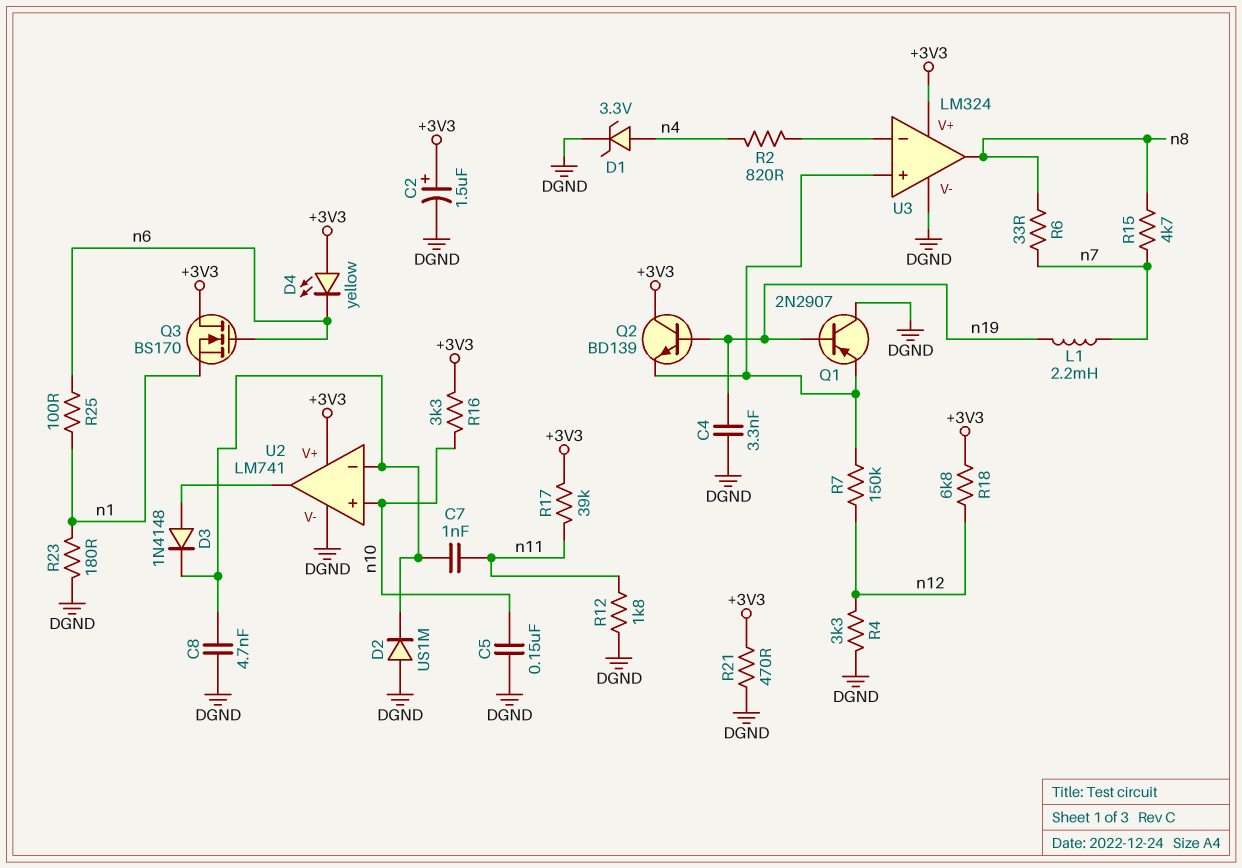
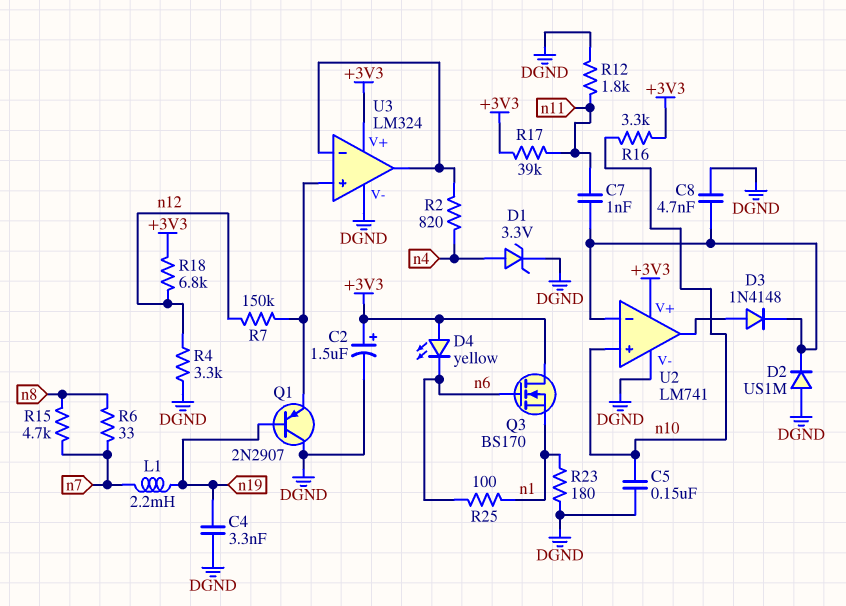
Q2: NPN BD139 (B n19, C +3V3, E U3/in+) -> none
R21: 470 (+3V3, DGND) -> none
U3 pin out: n8 -> U3/in-

